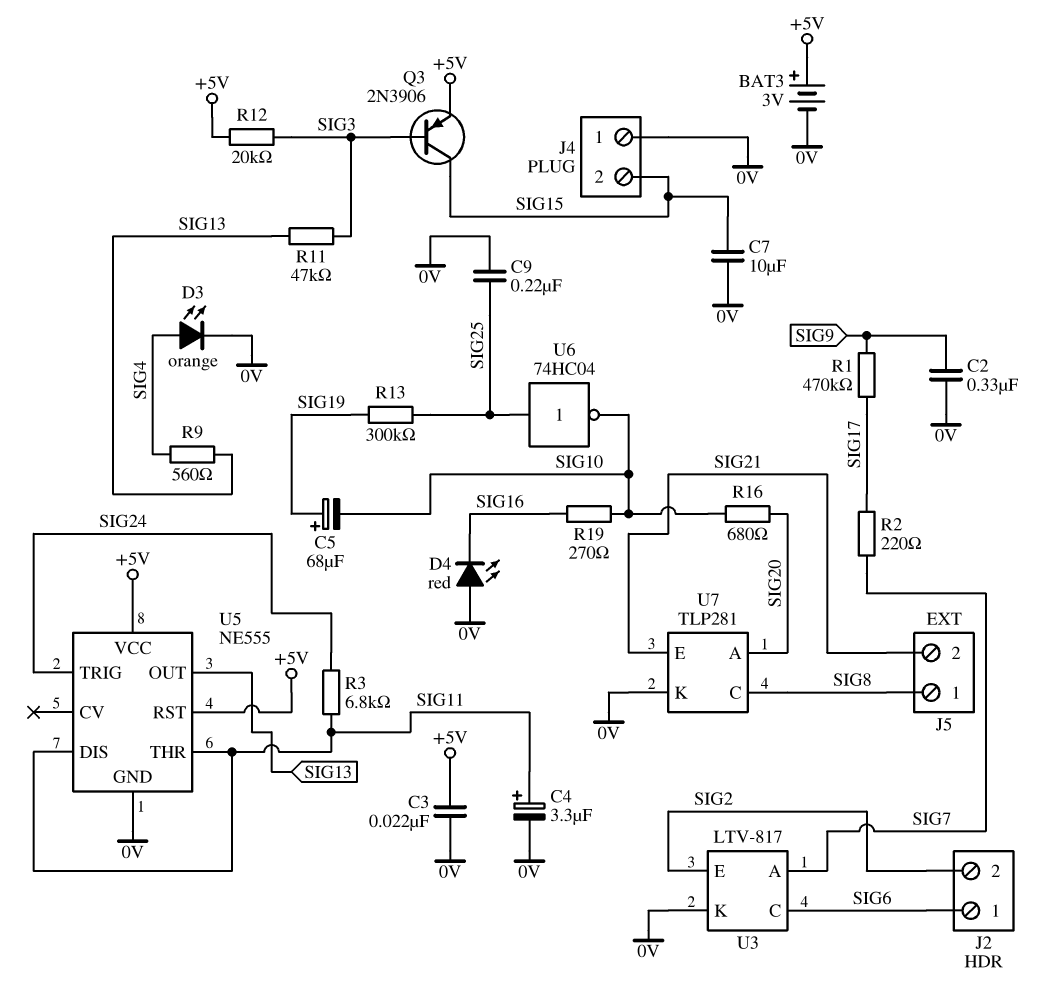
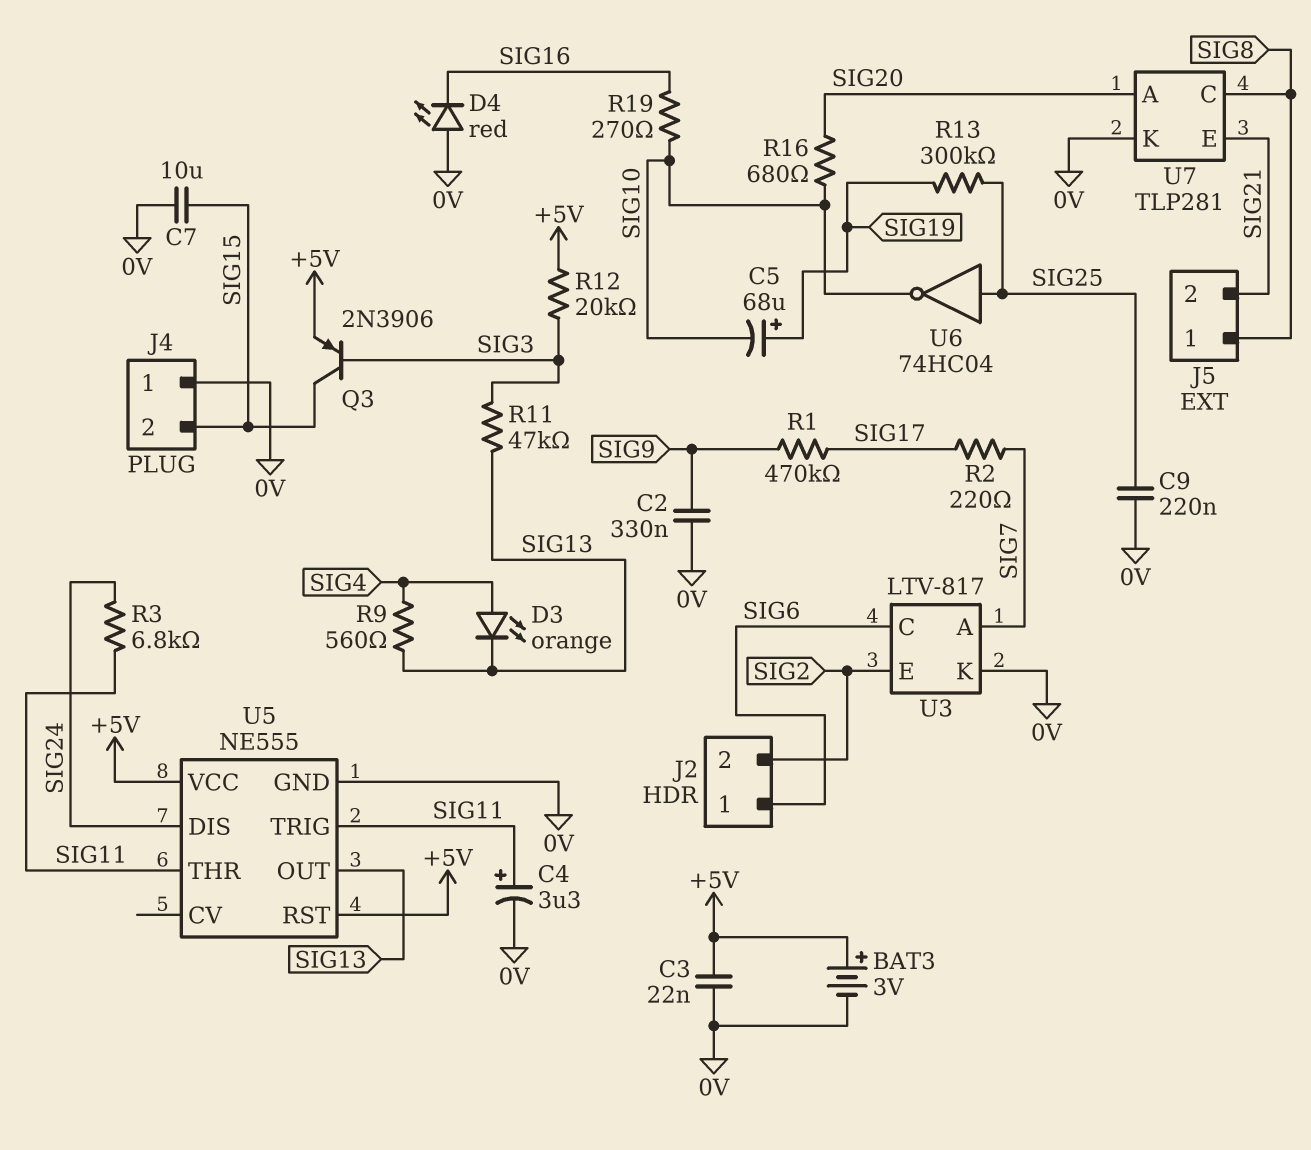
D3: LED orange (A SIG4, K 0V) -> LED orange (A SIG4, K SIG13)
U5 pin DIS: SIG11 -> SIG24
U5 pin TRIG: SIG24 -> SIG11

